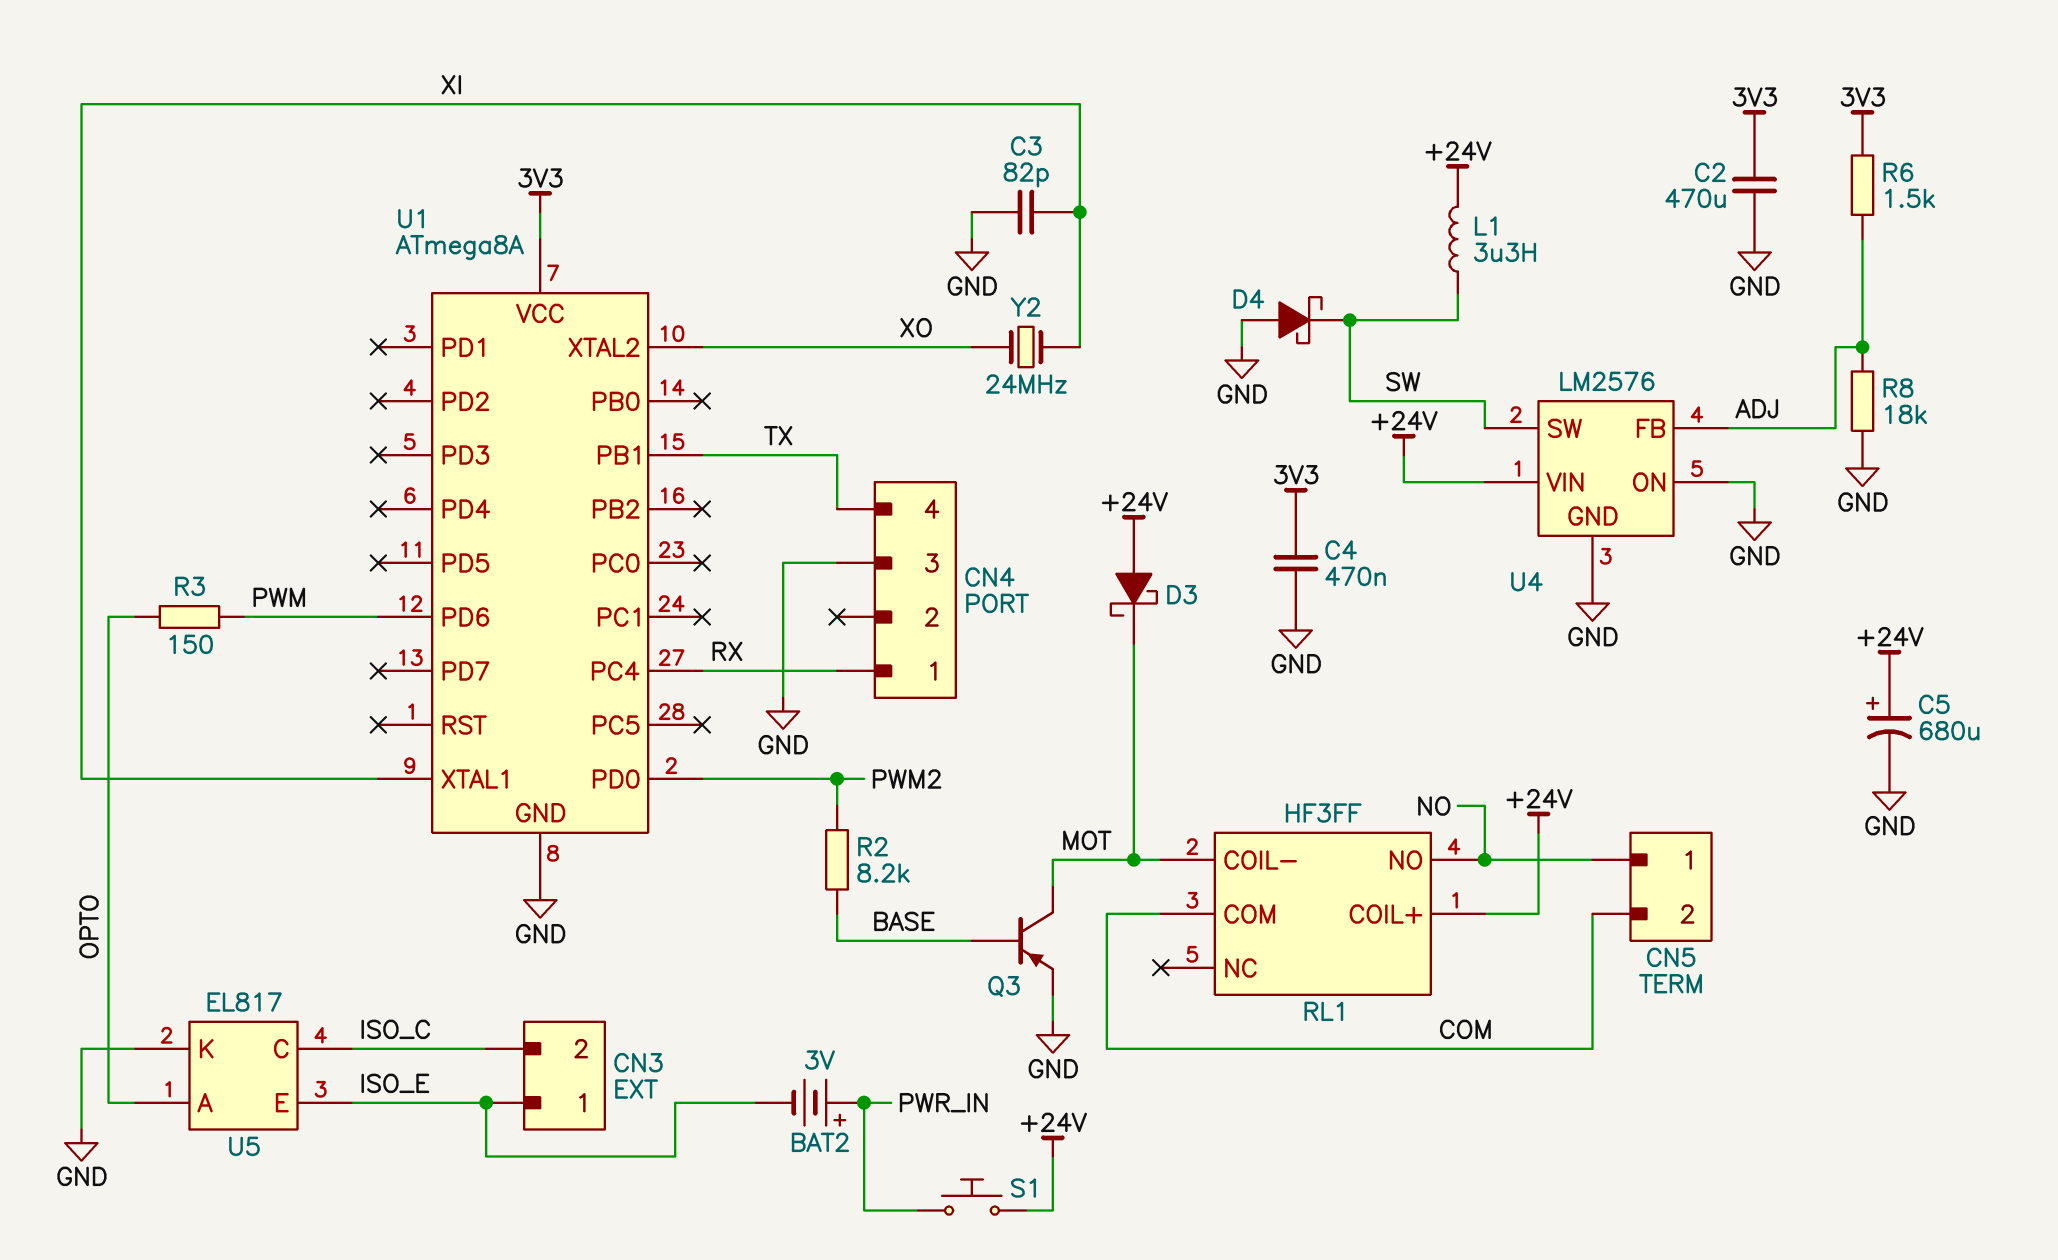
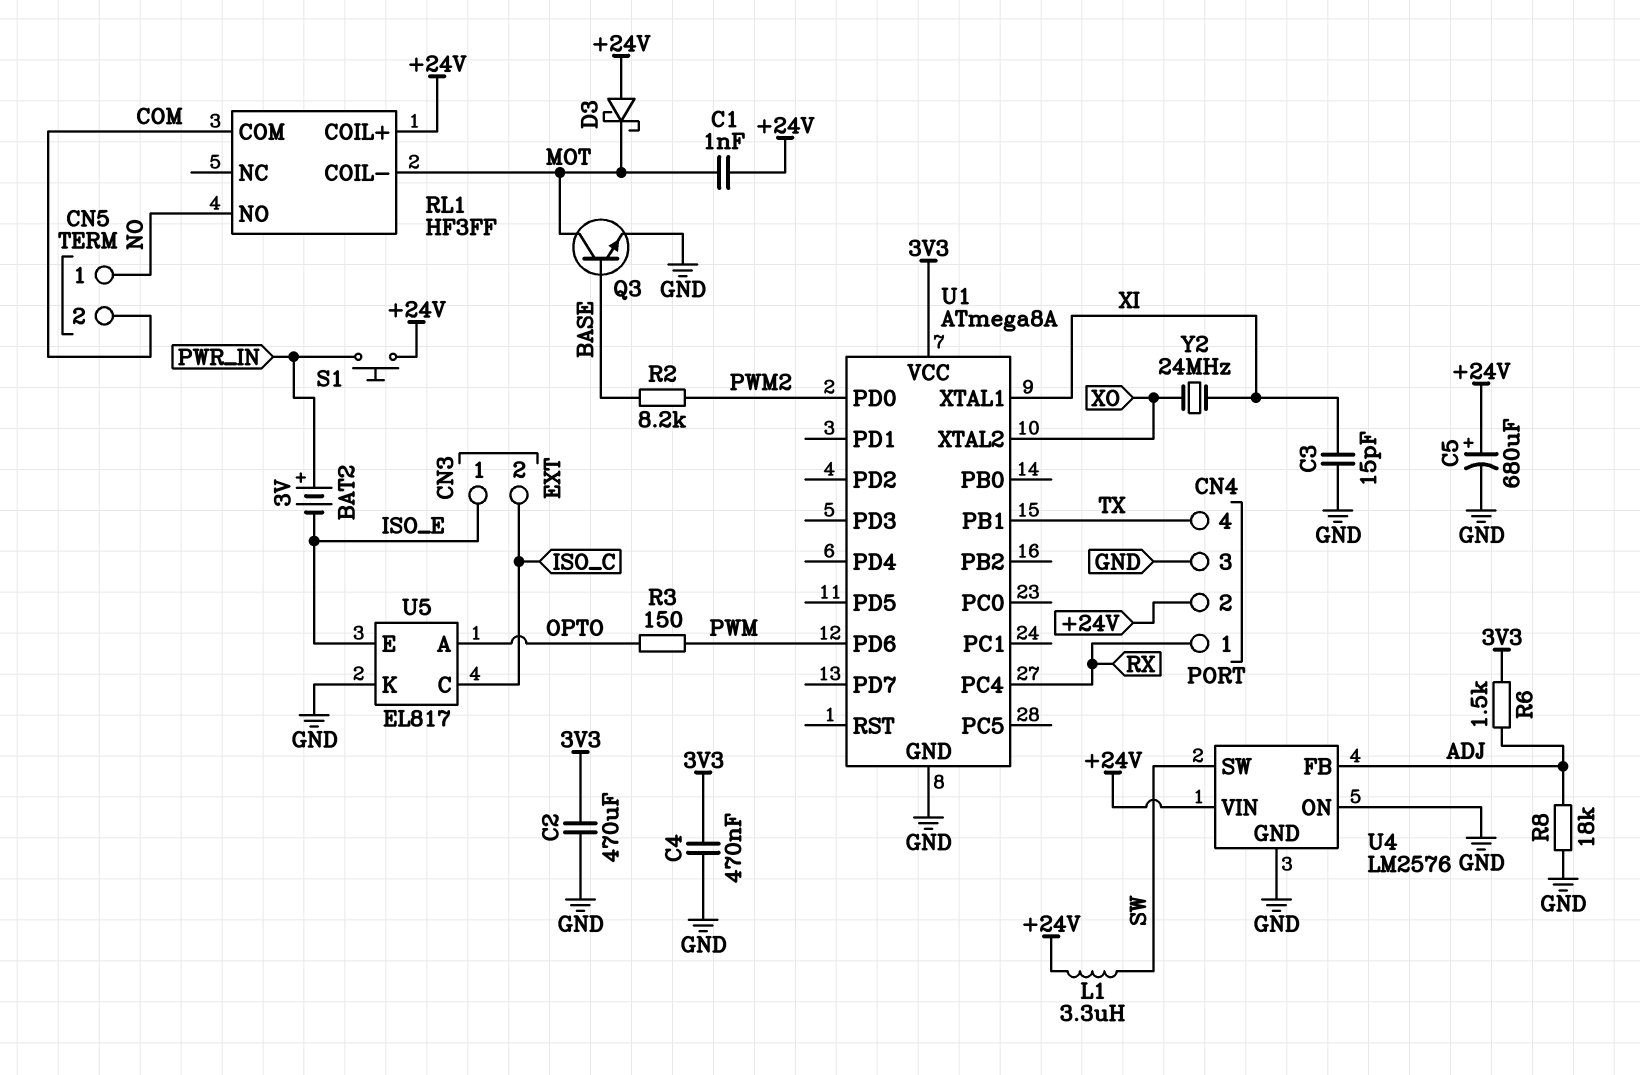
C1: none -> 1nF (+24V, MOT)
C3: 82pF (GND, XI) -> 15pF (GND, XI)
CN4 pin 2: none -> +24V
D4: schottky (A GND, K SW) -> none
Q3: PNP (B BASE, C MOT, E GND) -> NPN (B BASE, C MOT, E GND)

